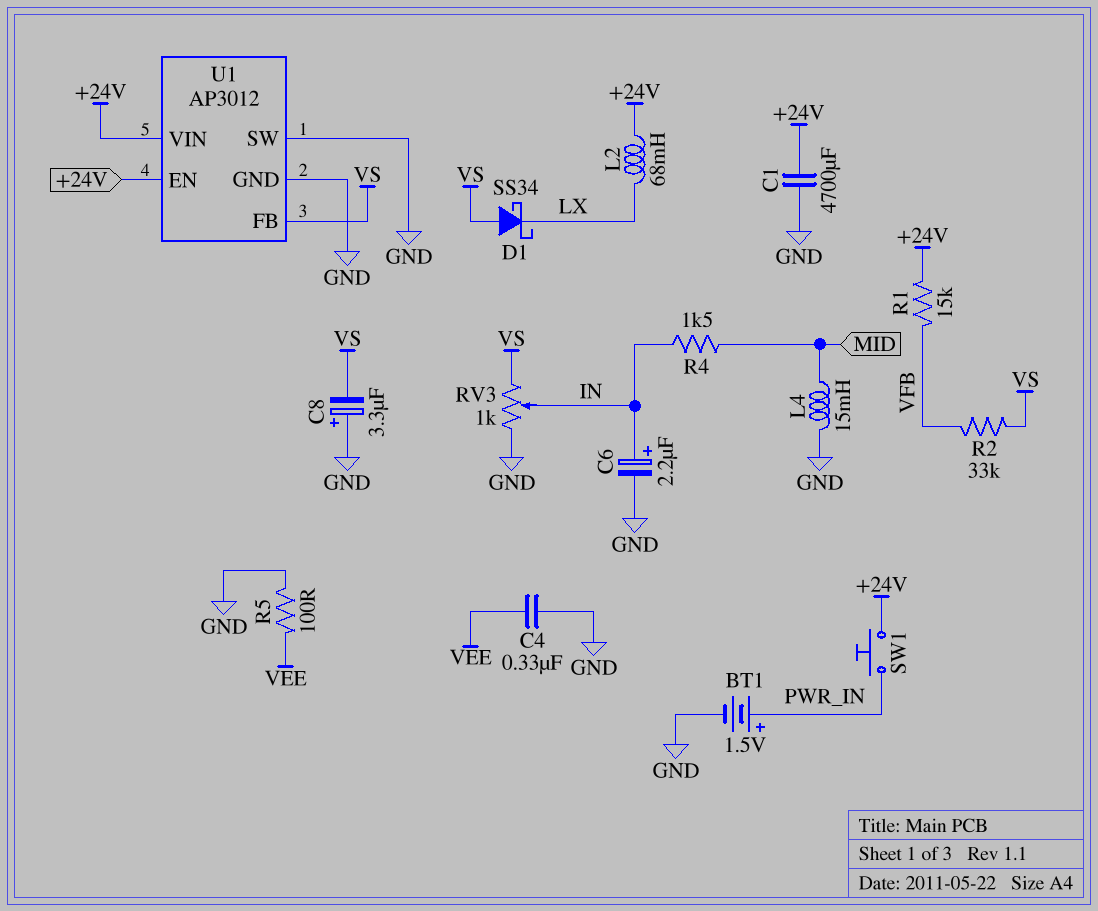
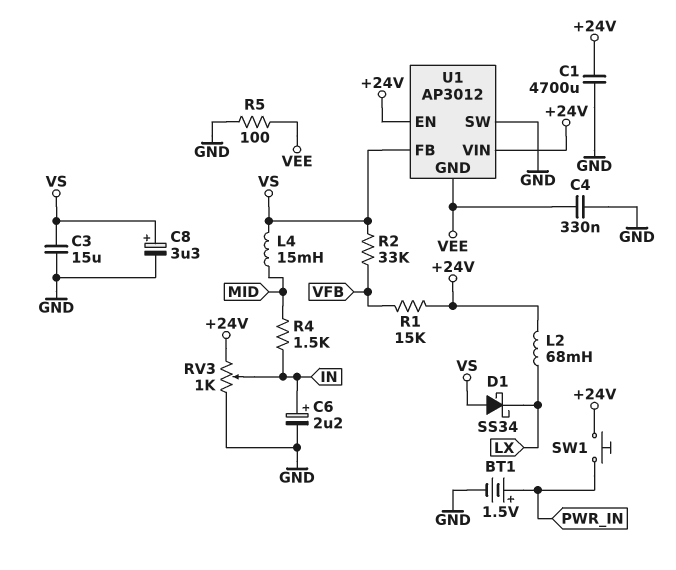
C3: none -> 15uF (GND, VS)
C8: 3.3uF (plus GND, minus VS) -> 3.3uF (plus VS, minus GND)
L4: 15mH (GND, MID) -> 15mH (MID, VS)
RV3: 1k (GND, VS, wiper IN) -> 1k (+24V, GND, wiper IN)
U1 pin GND: GND -> VEE

